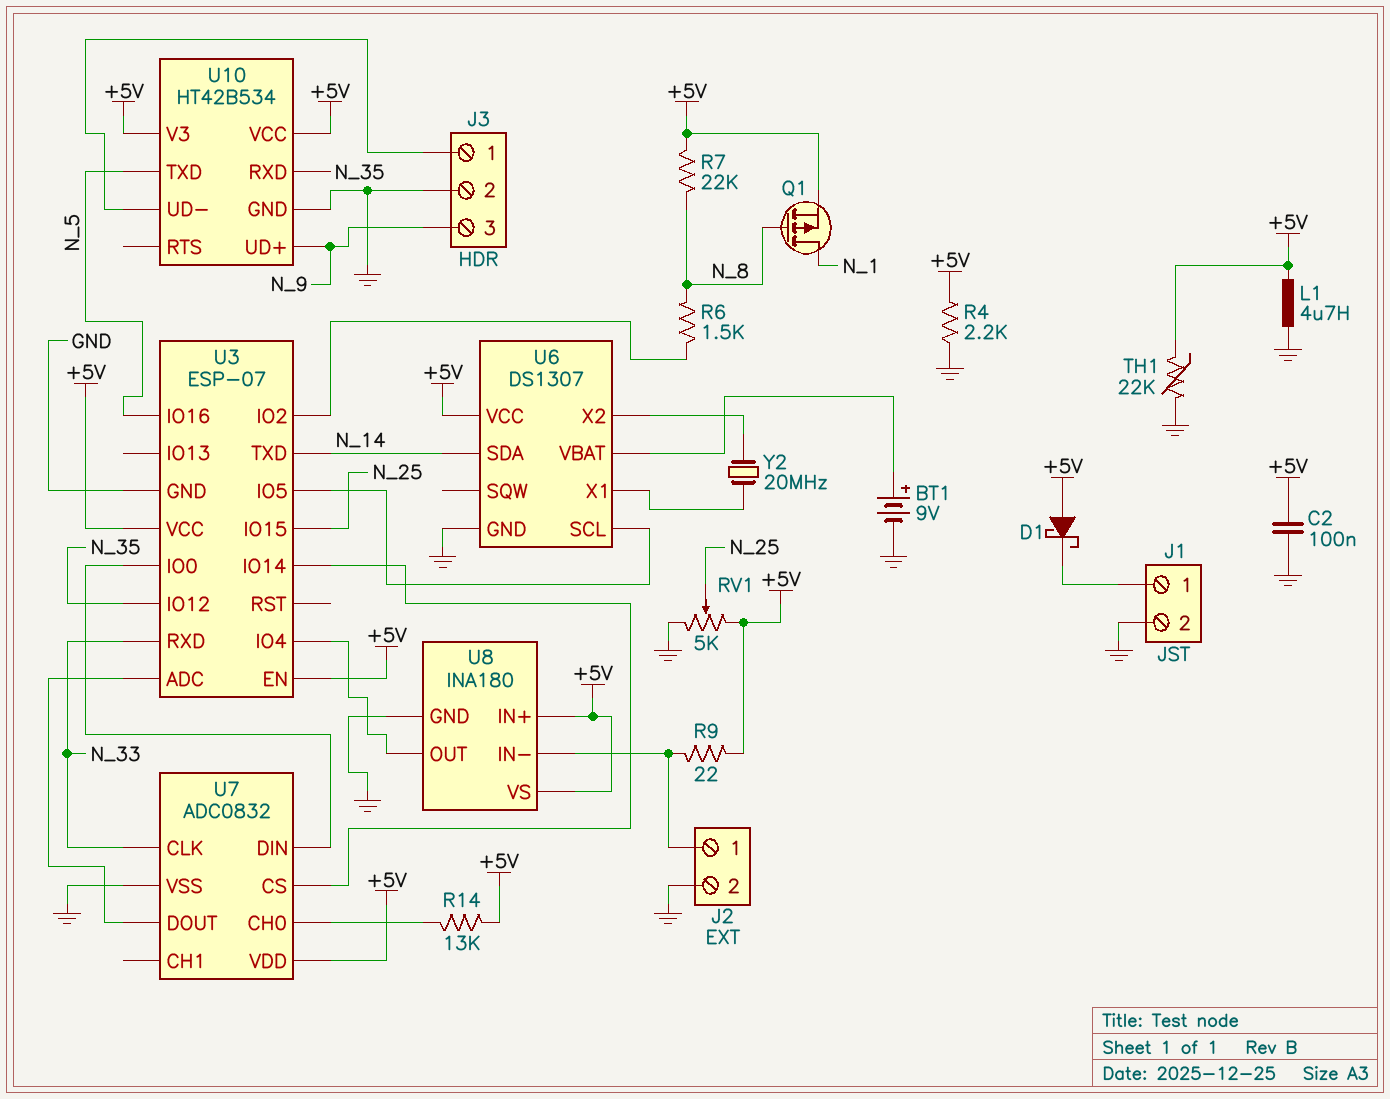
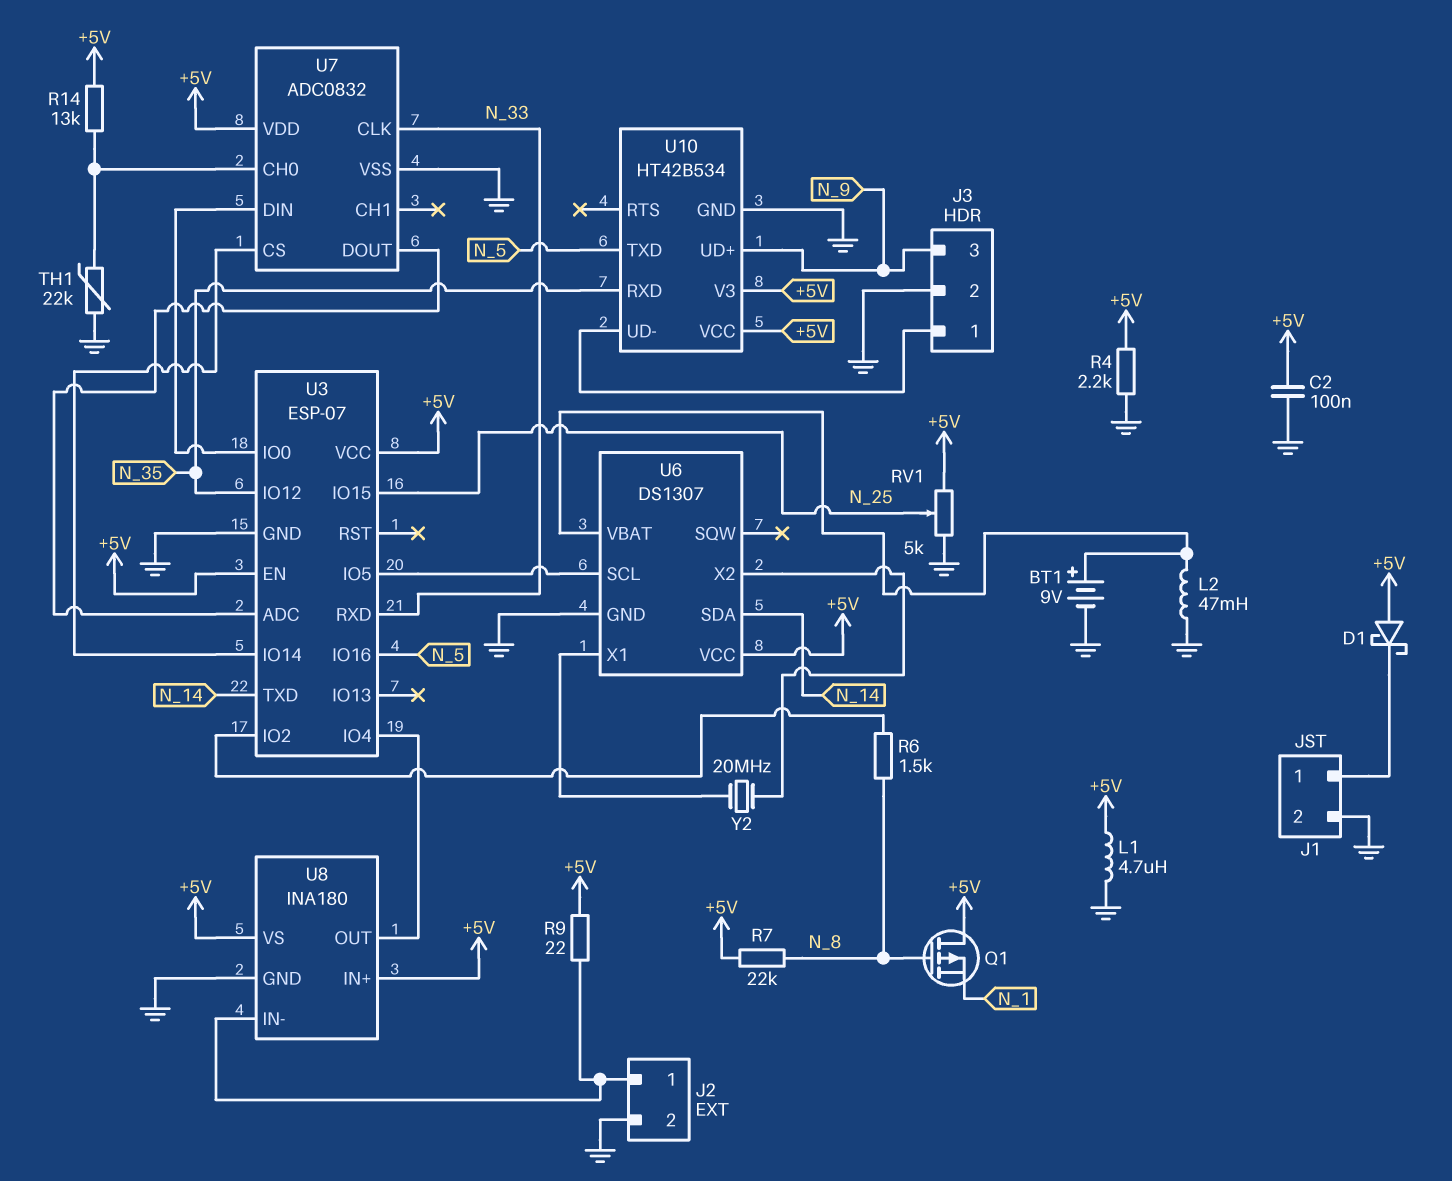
L2: none -> 47mH (GND, U6/VBAT)
Q1: PMOS (G N_8, D N_1, S +5V) -> PMOS (G N_8, D +5V, S N_1)
TH1: 22k (+5V, GND) -> 22k (GND, U7/CH0)

